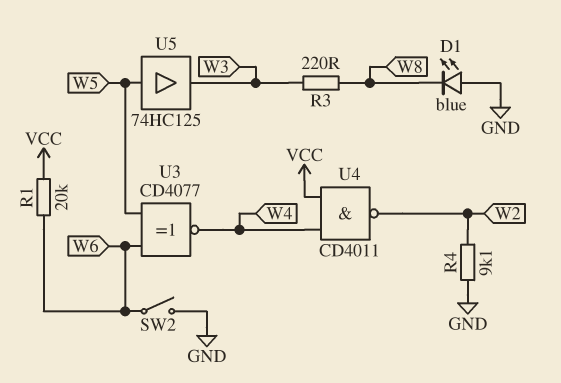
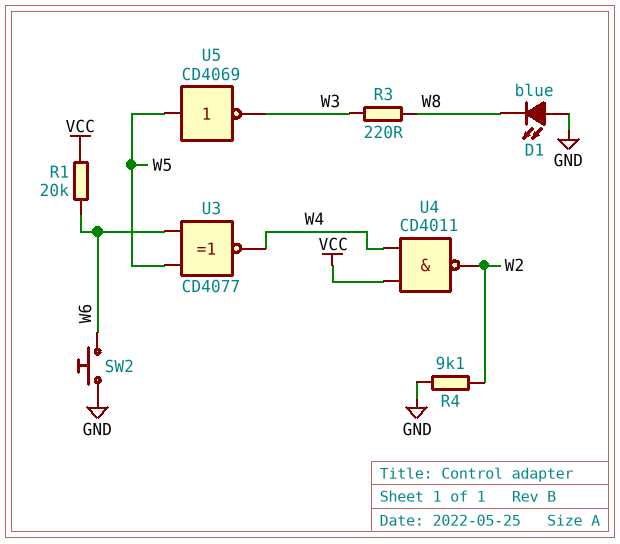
SW2: switch (GND, W6) -> button (GND, W6)
U5: buffer 74HC125 (in W5, out W3) -> NOT CD4069 (in W5, out W3)

